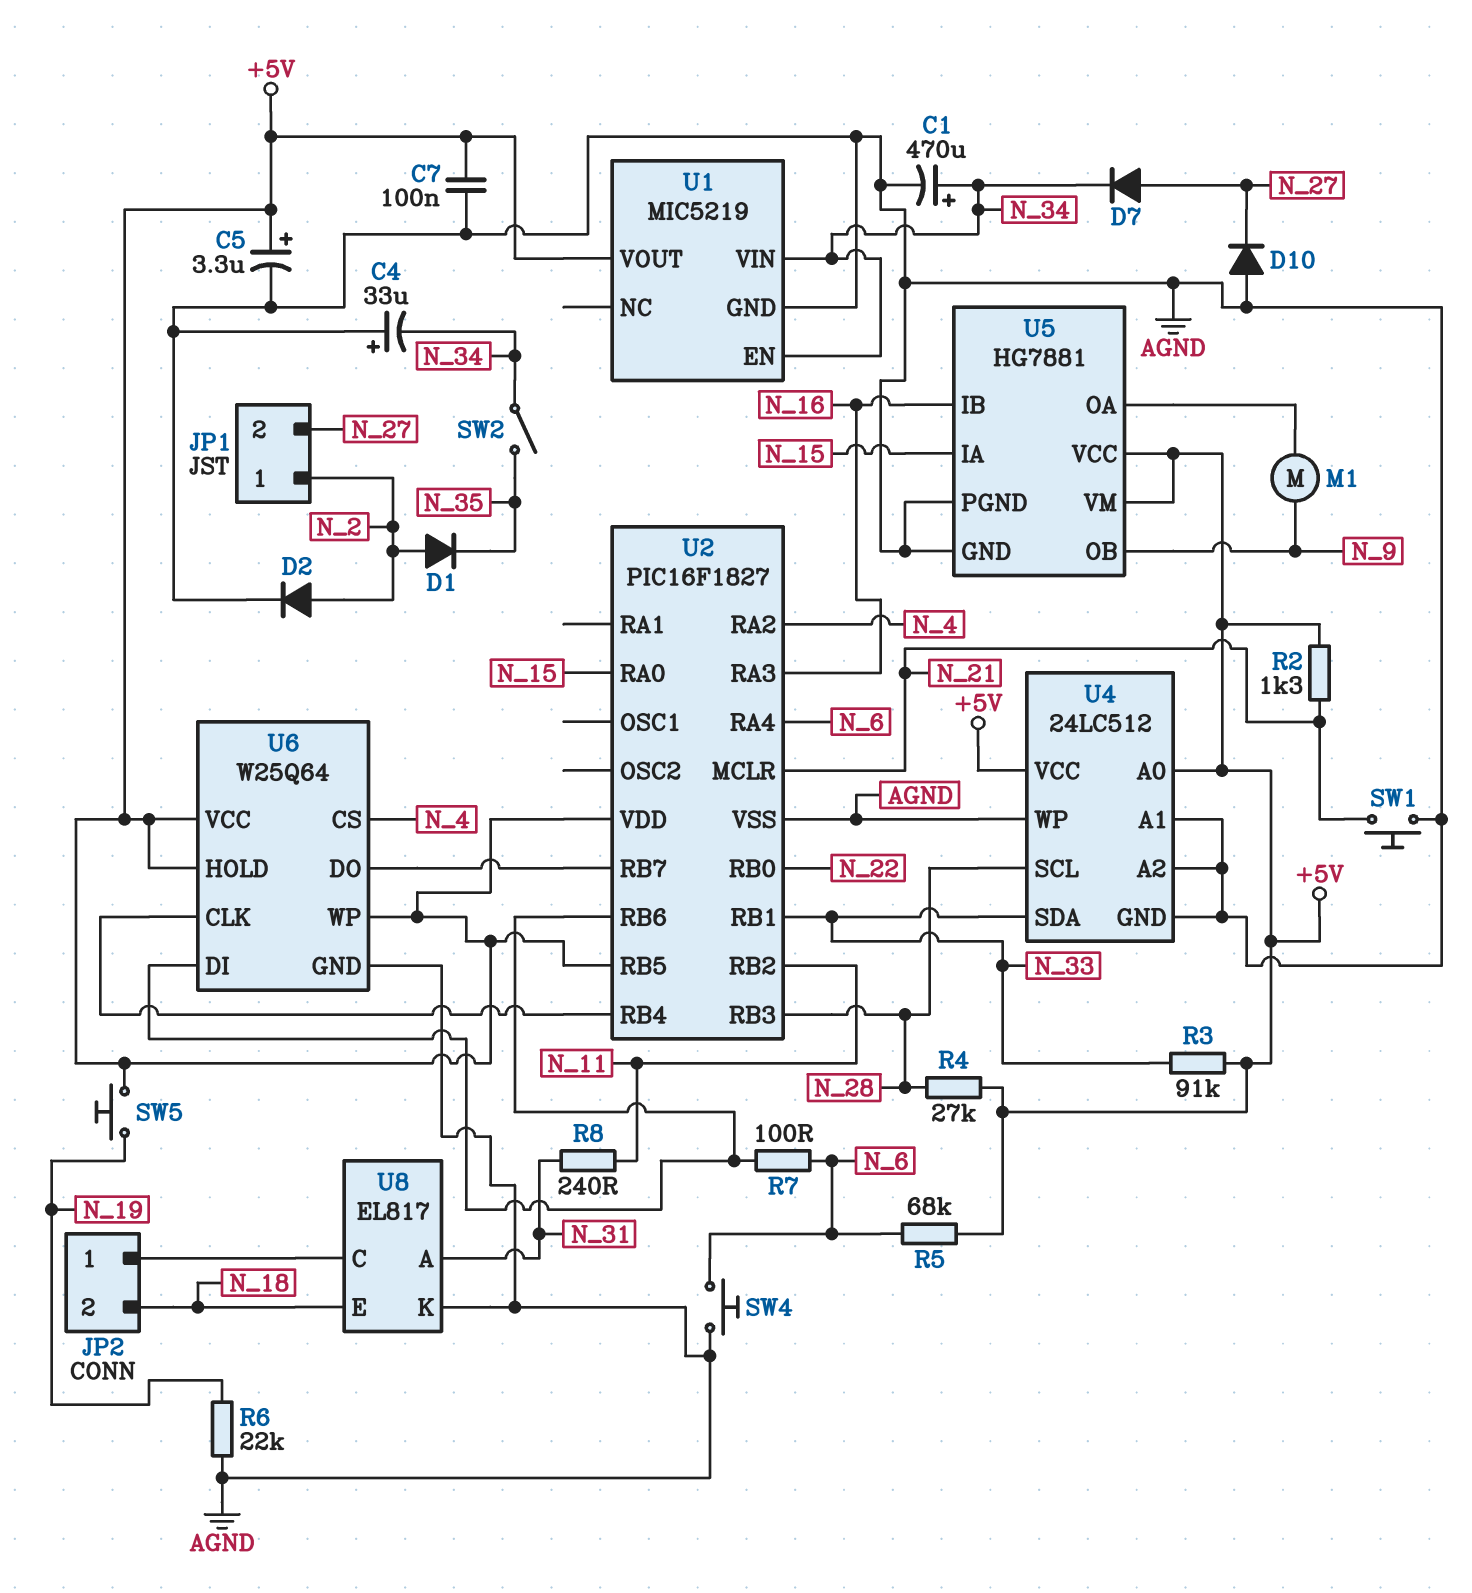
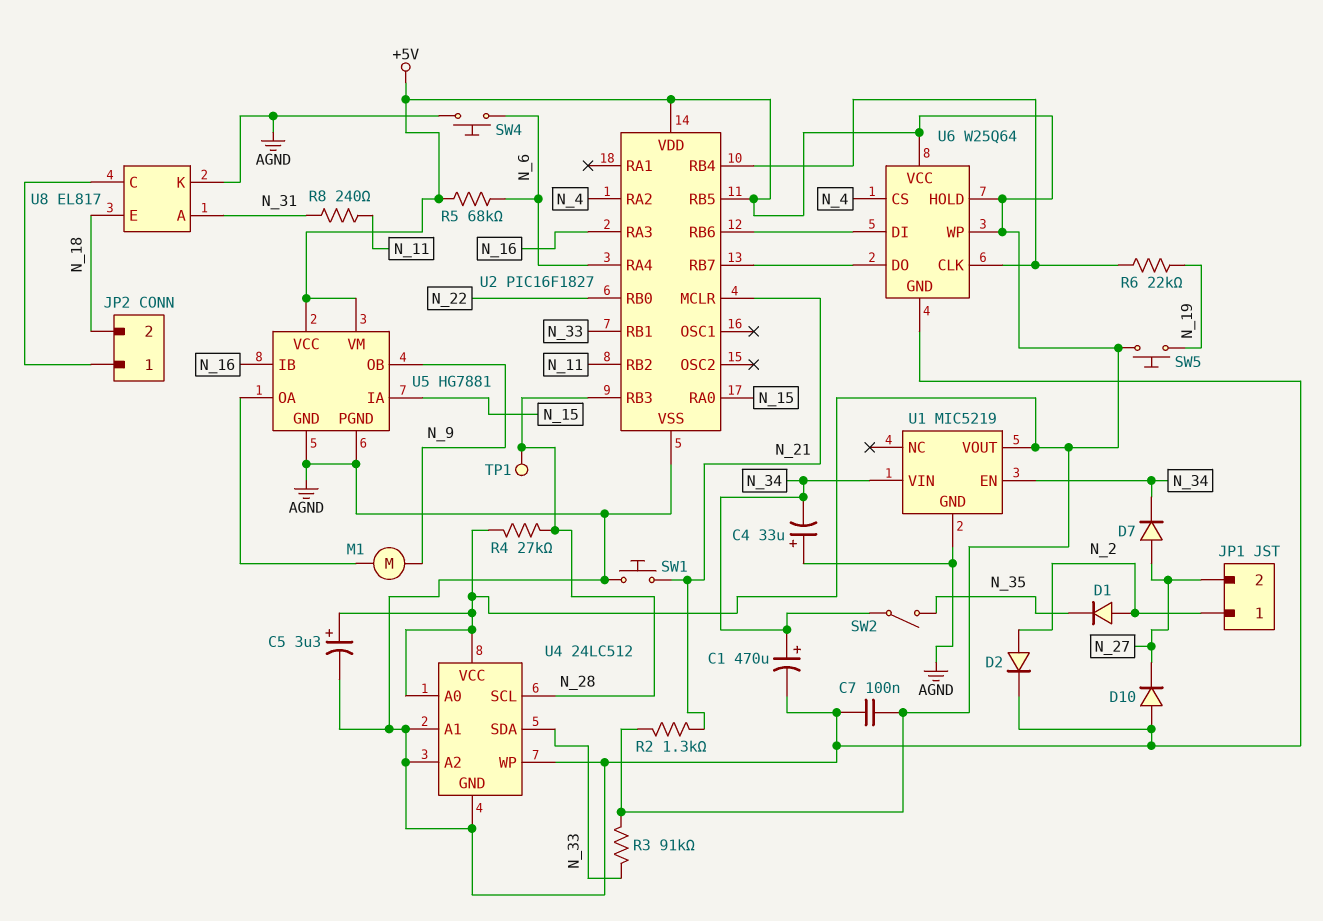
R6: 22k (AGND, N_19) -> 22k (N_19, U2/RB4)
R7: 100 (N_6, U2/RB6) -> none
TP1: none -> test point (N_28)

